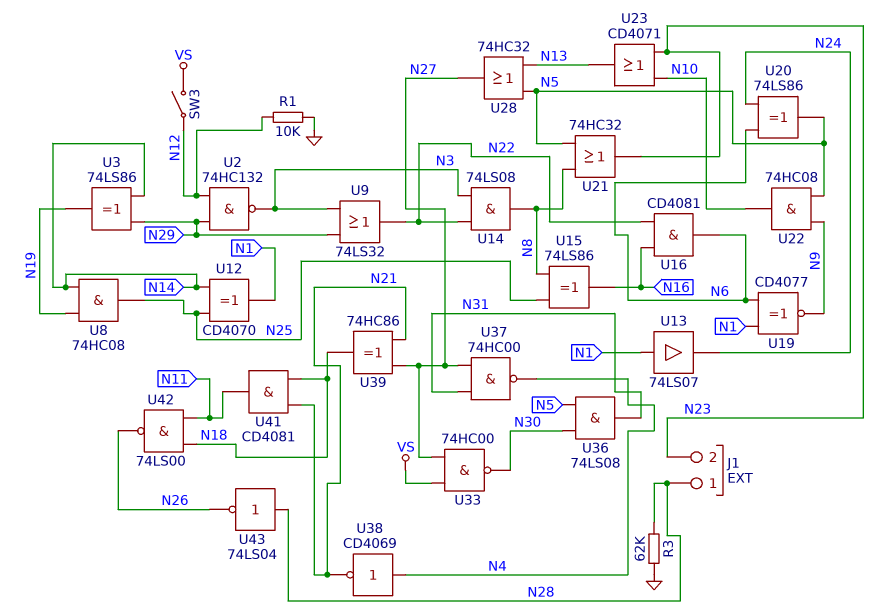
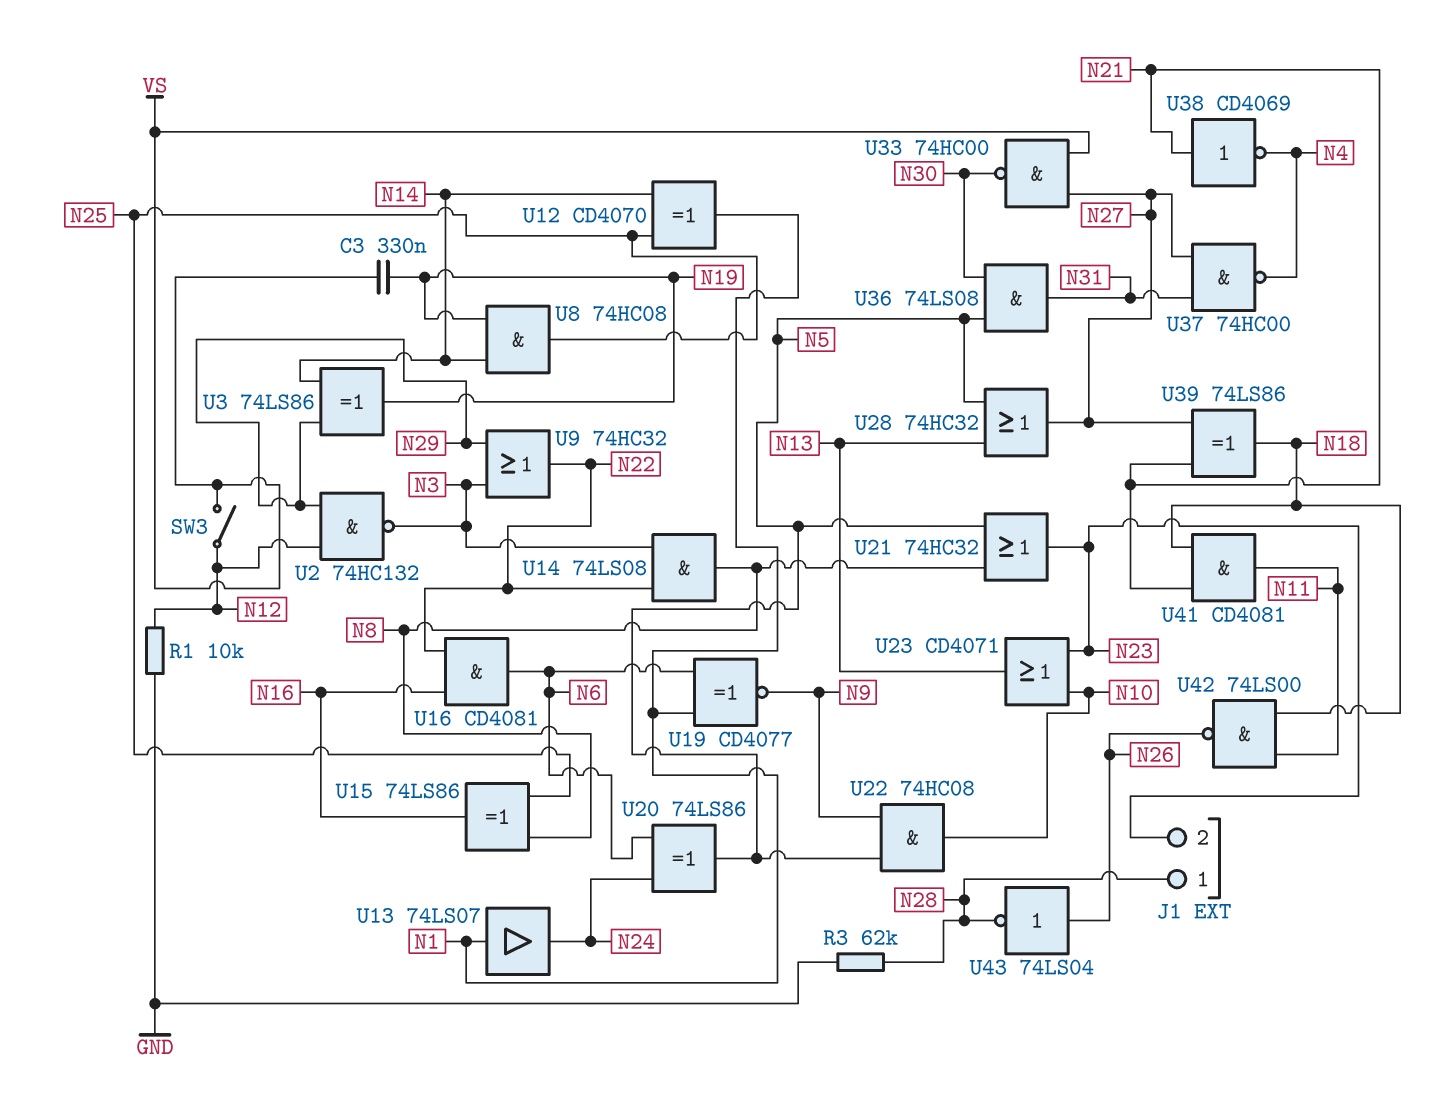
C3: none -> 330nF (N19, VS)
U9: OR 74LS32 (in N3, in N29, out N22) -> OR 74HC32 (in N3, in N29, out N22)
U38: NOT CD4069 (in N4, out N21) -> NOT CD4069 (in N21, out N4)
U39: XOR 74HC86 (in N21, in N27, out N18) -> XOR 74LS86 (in N21, in N27, out N18)
U43: NOT 74LS04 (in N28, out N26) -> NOT 74LS04 (in N26, out N28)

